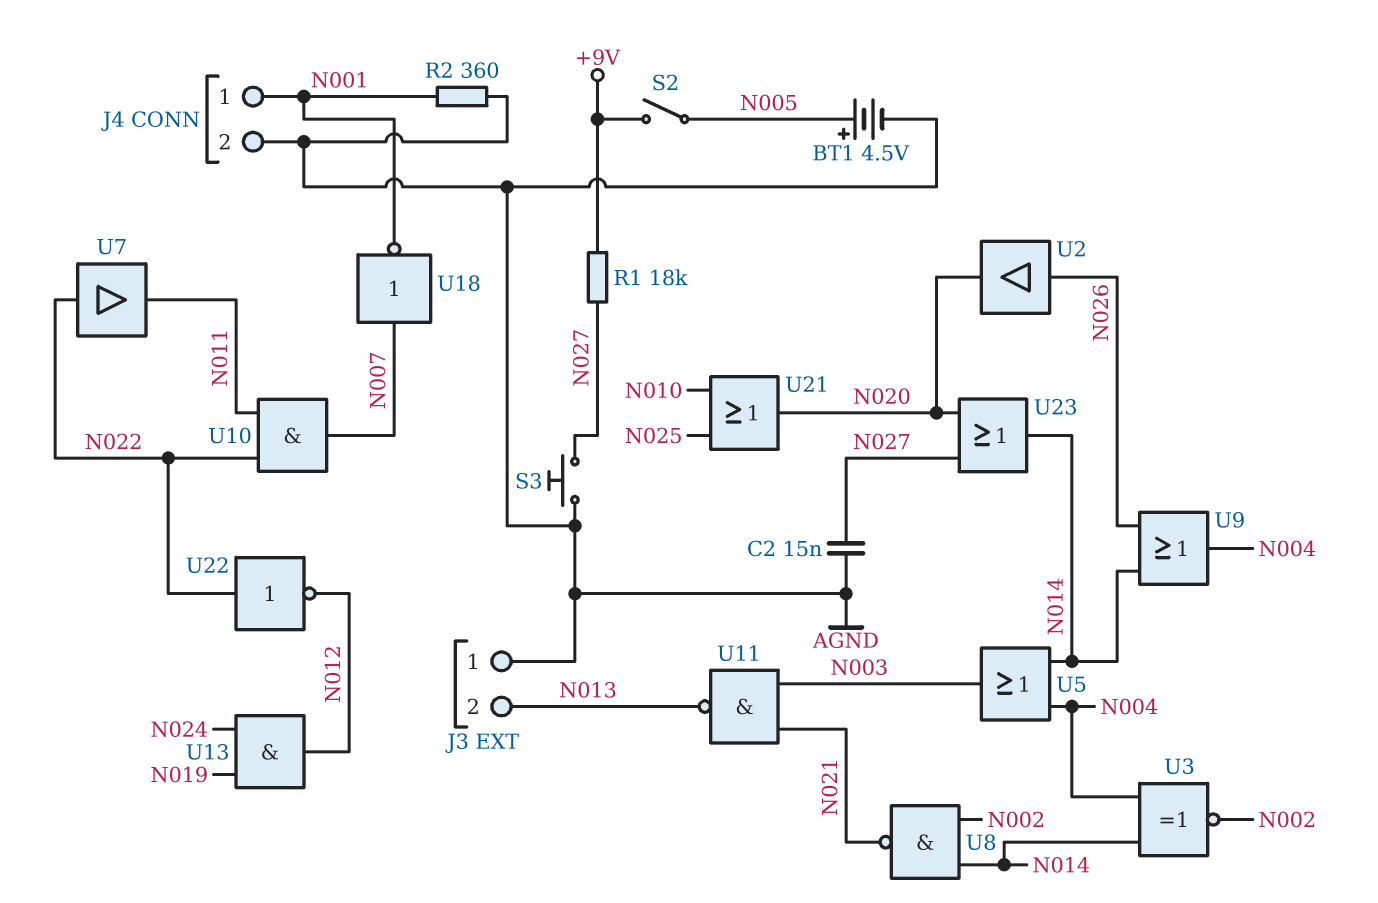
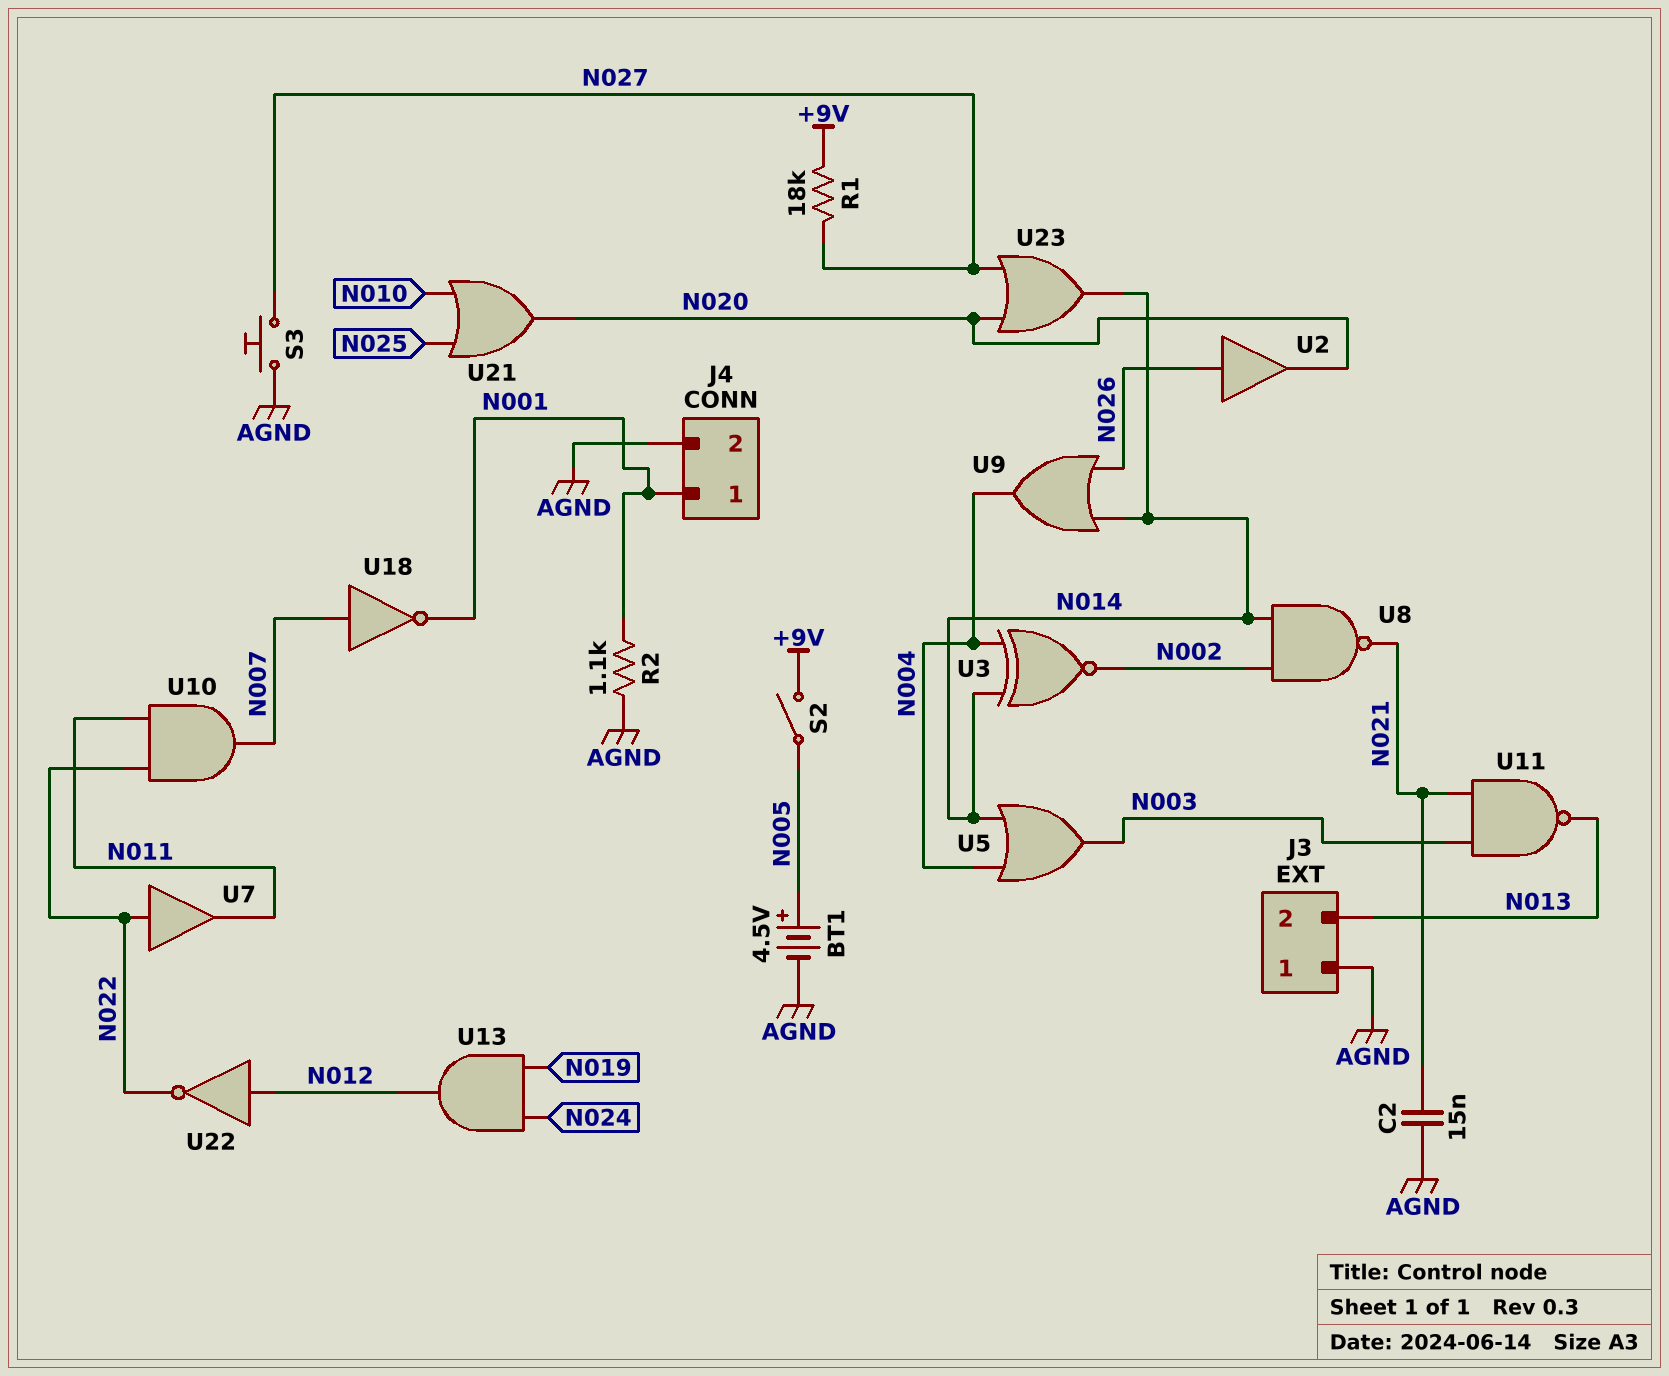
C2: 15nF (AGND, N027) -> 15nF (AGND, N021)
R2: 360 (AGND, N001) -> 1.1k (AGND, N001)
U22: NOT (in N022, out N012) -> NOT (in N012, out N022)

